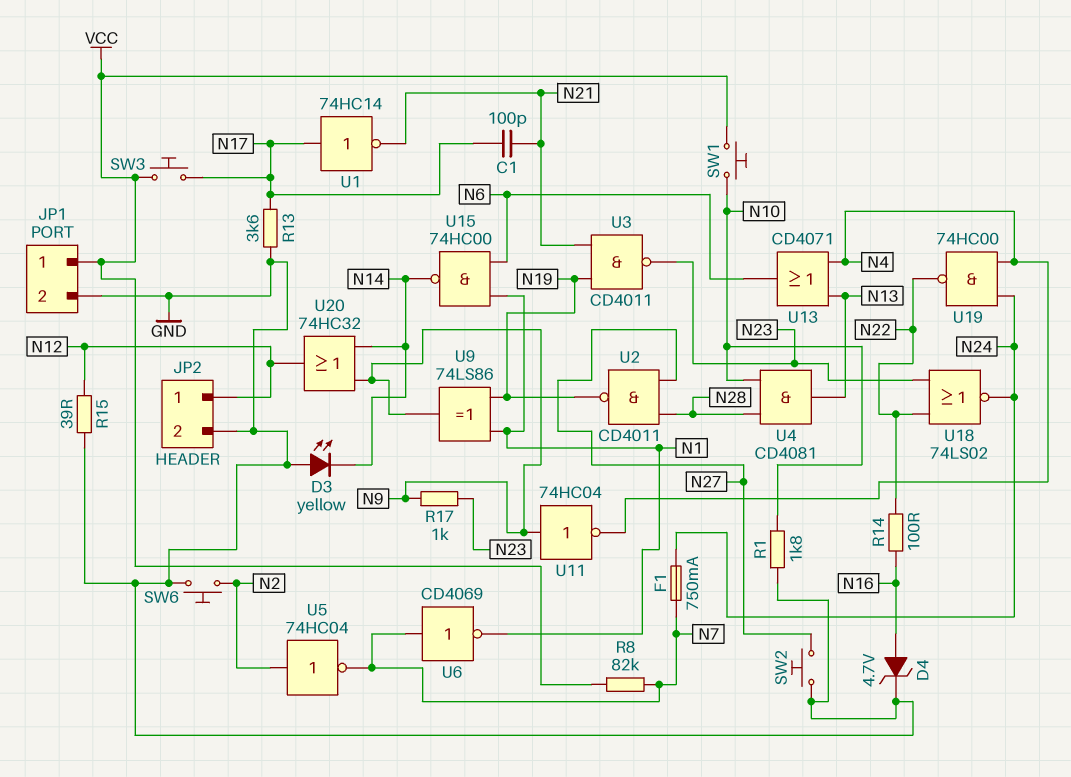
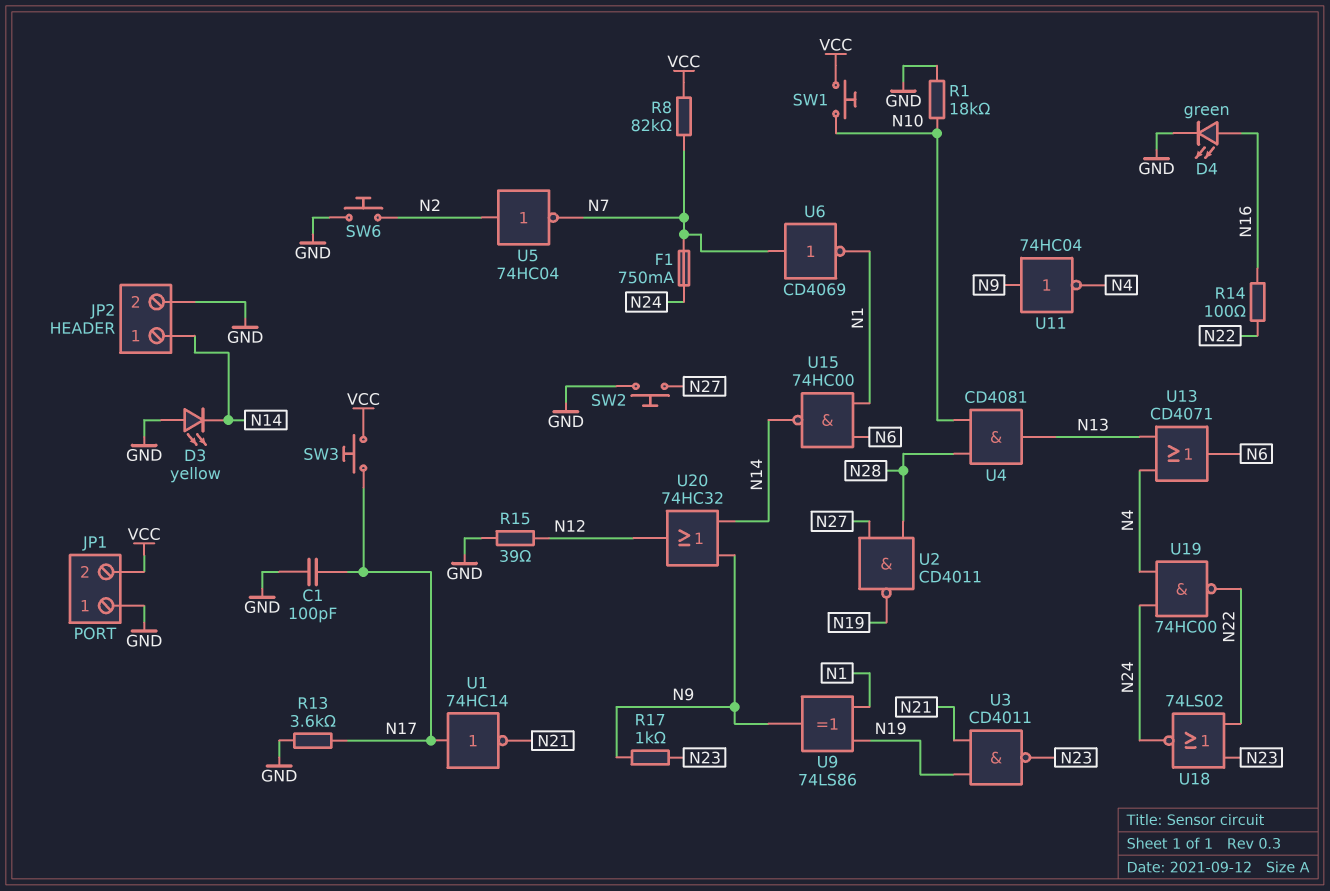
C1: 100pF (N17, N21) -> 100pF (GND, N17)
D4: zener 4.7V (A N16, K GND) -> LED green (A N16, K GND)
JP1 pin 1: VCC -> GND
JP1 pin 2: GND -> VCC
JP2 pin 1: N12 -> N14
R1: 1.8k (GND, N10) -> 18k (GND, N10)

